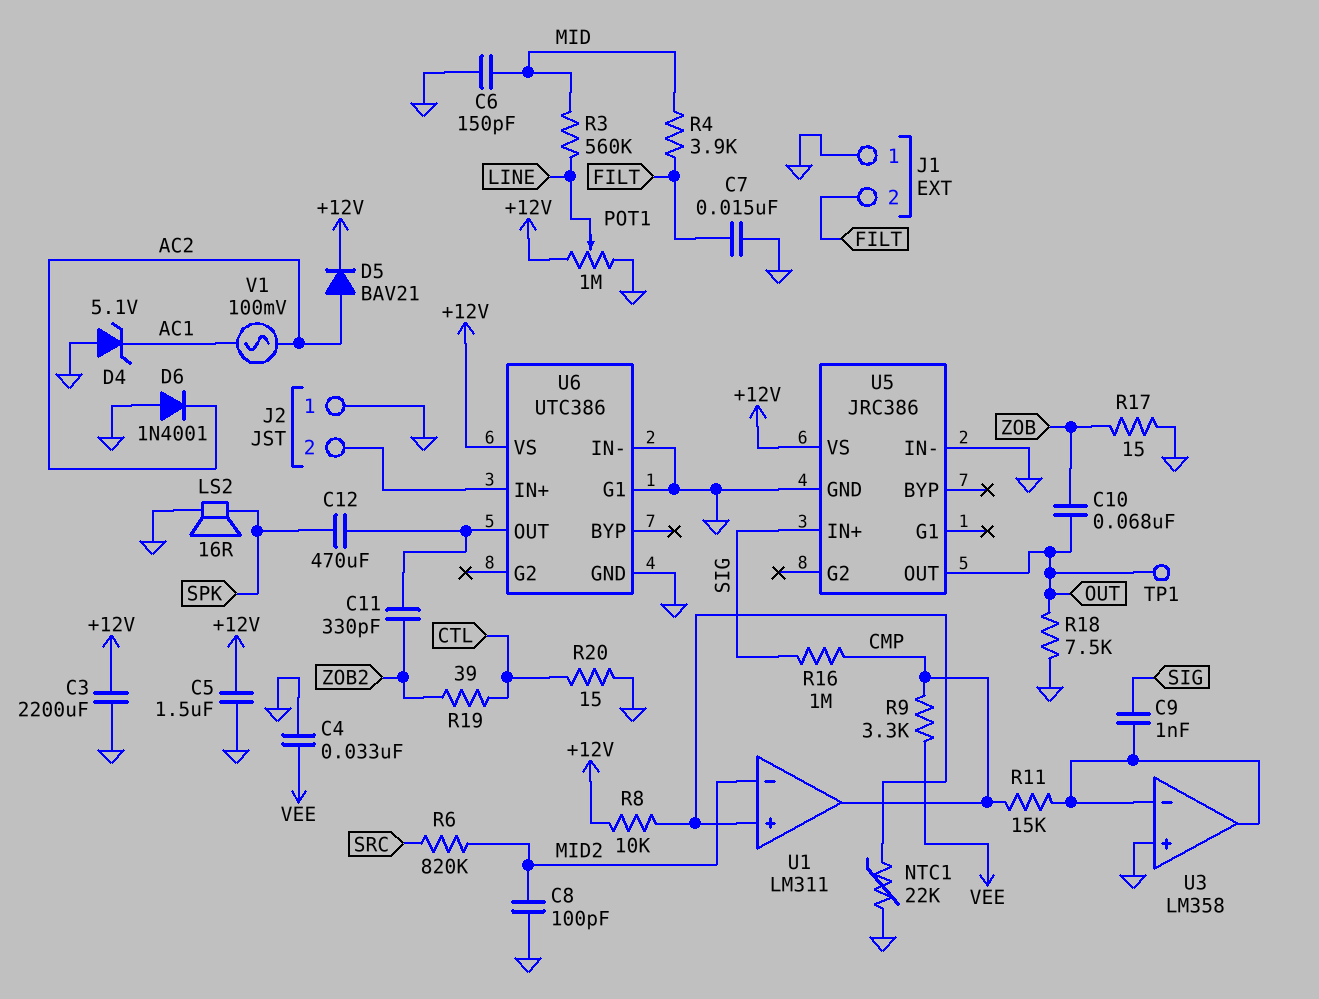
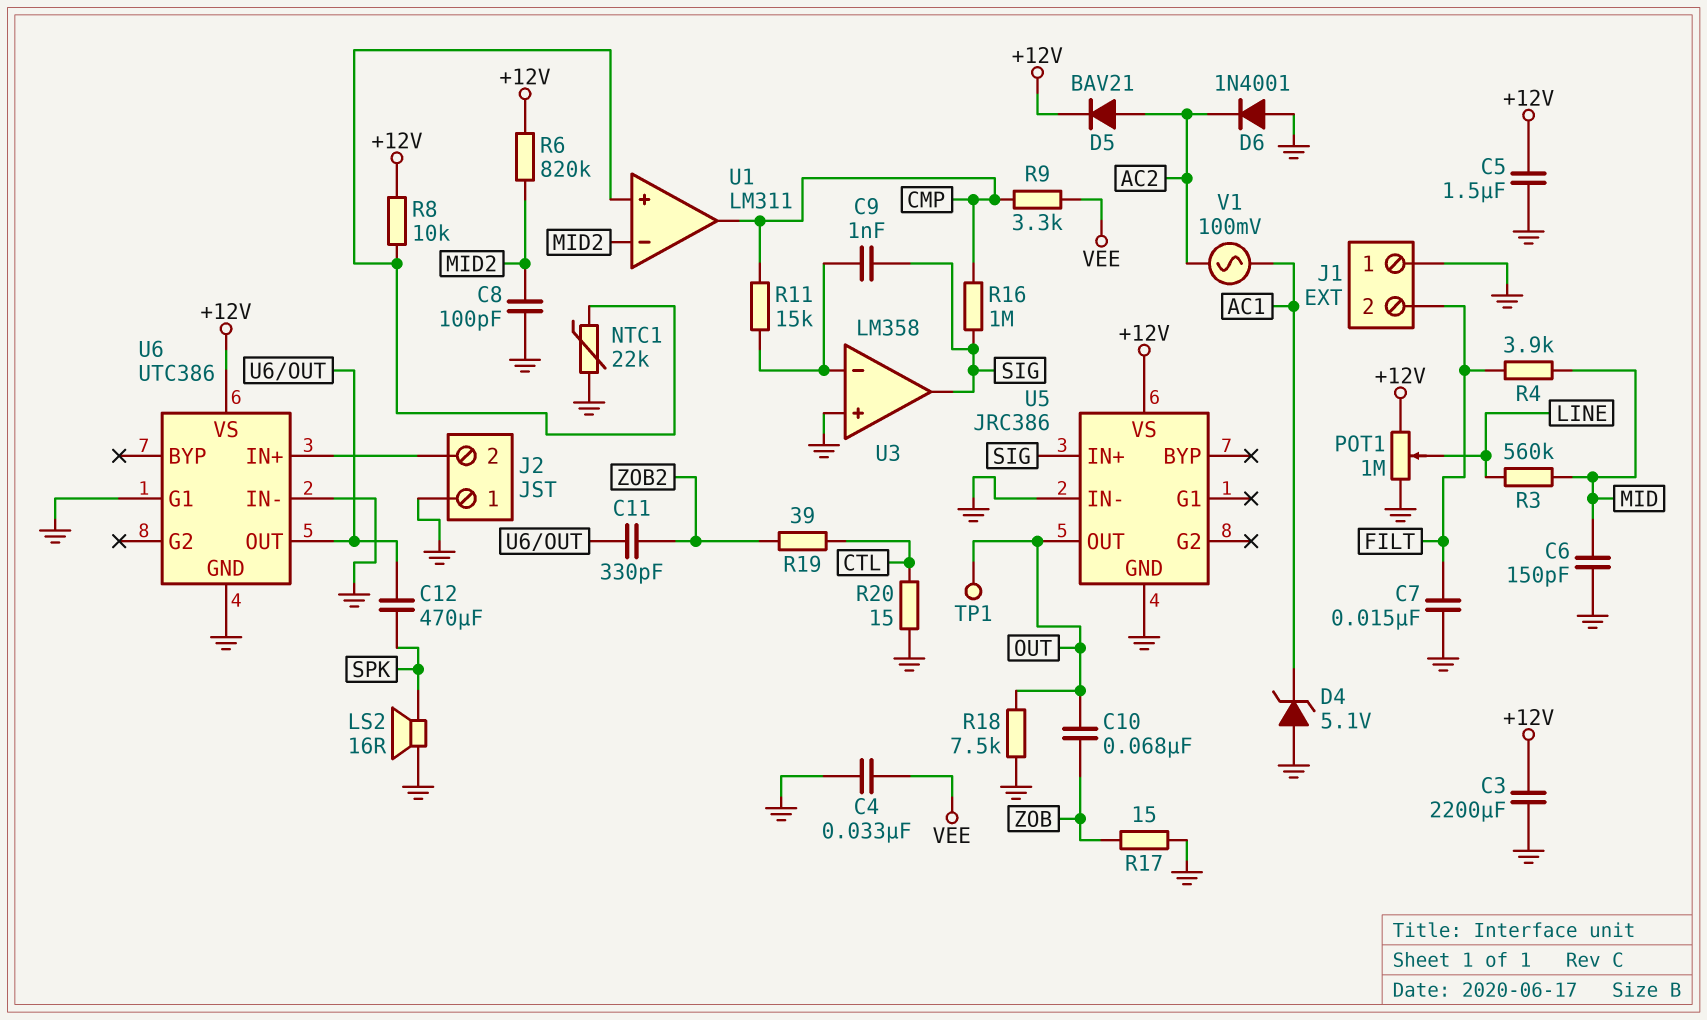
R6: 820k (MID2, SRC) -> 820k (+12V, MID2)
U3 pin out: U3/in- -> SIG

